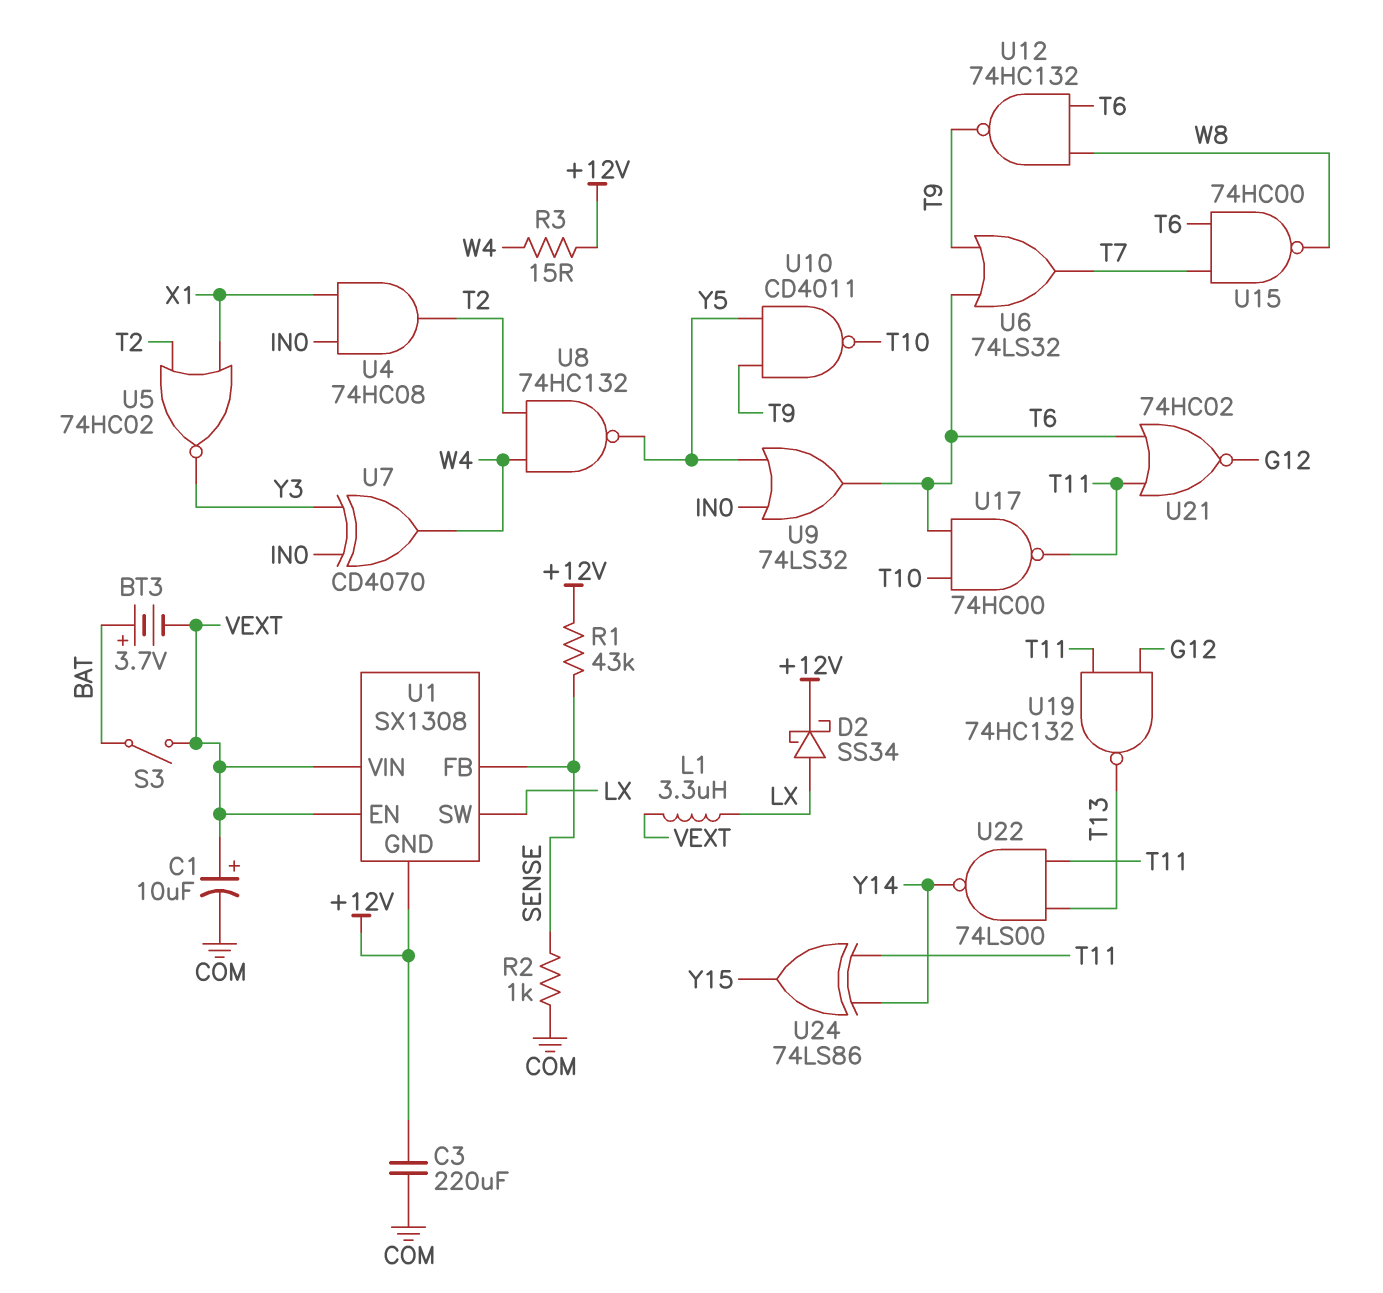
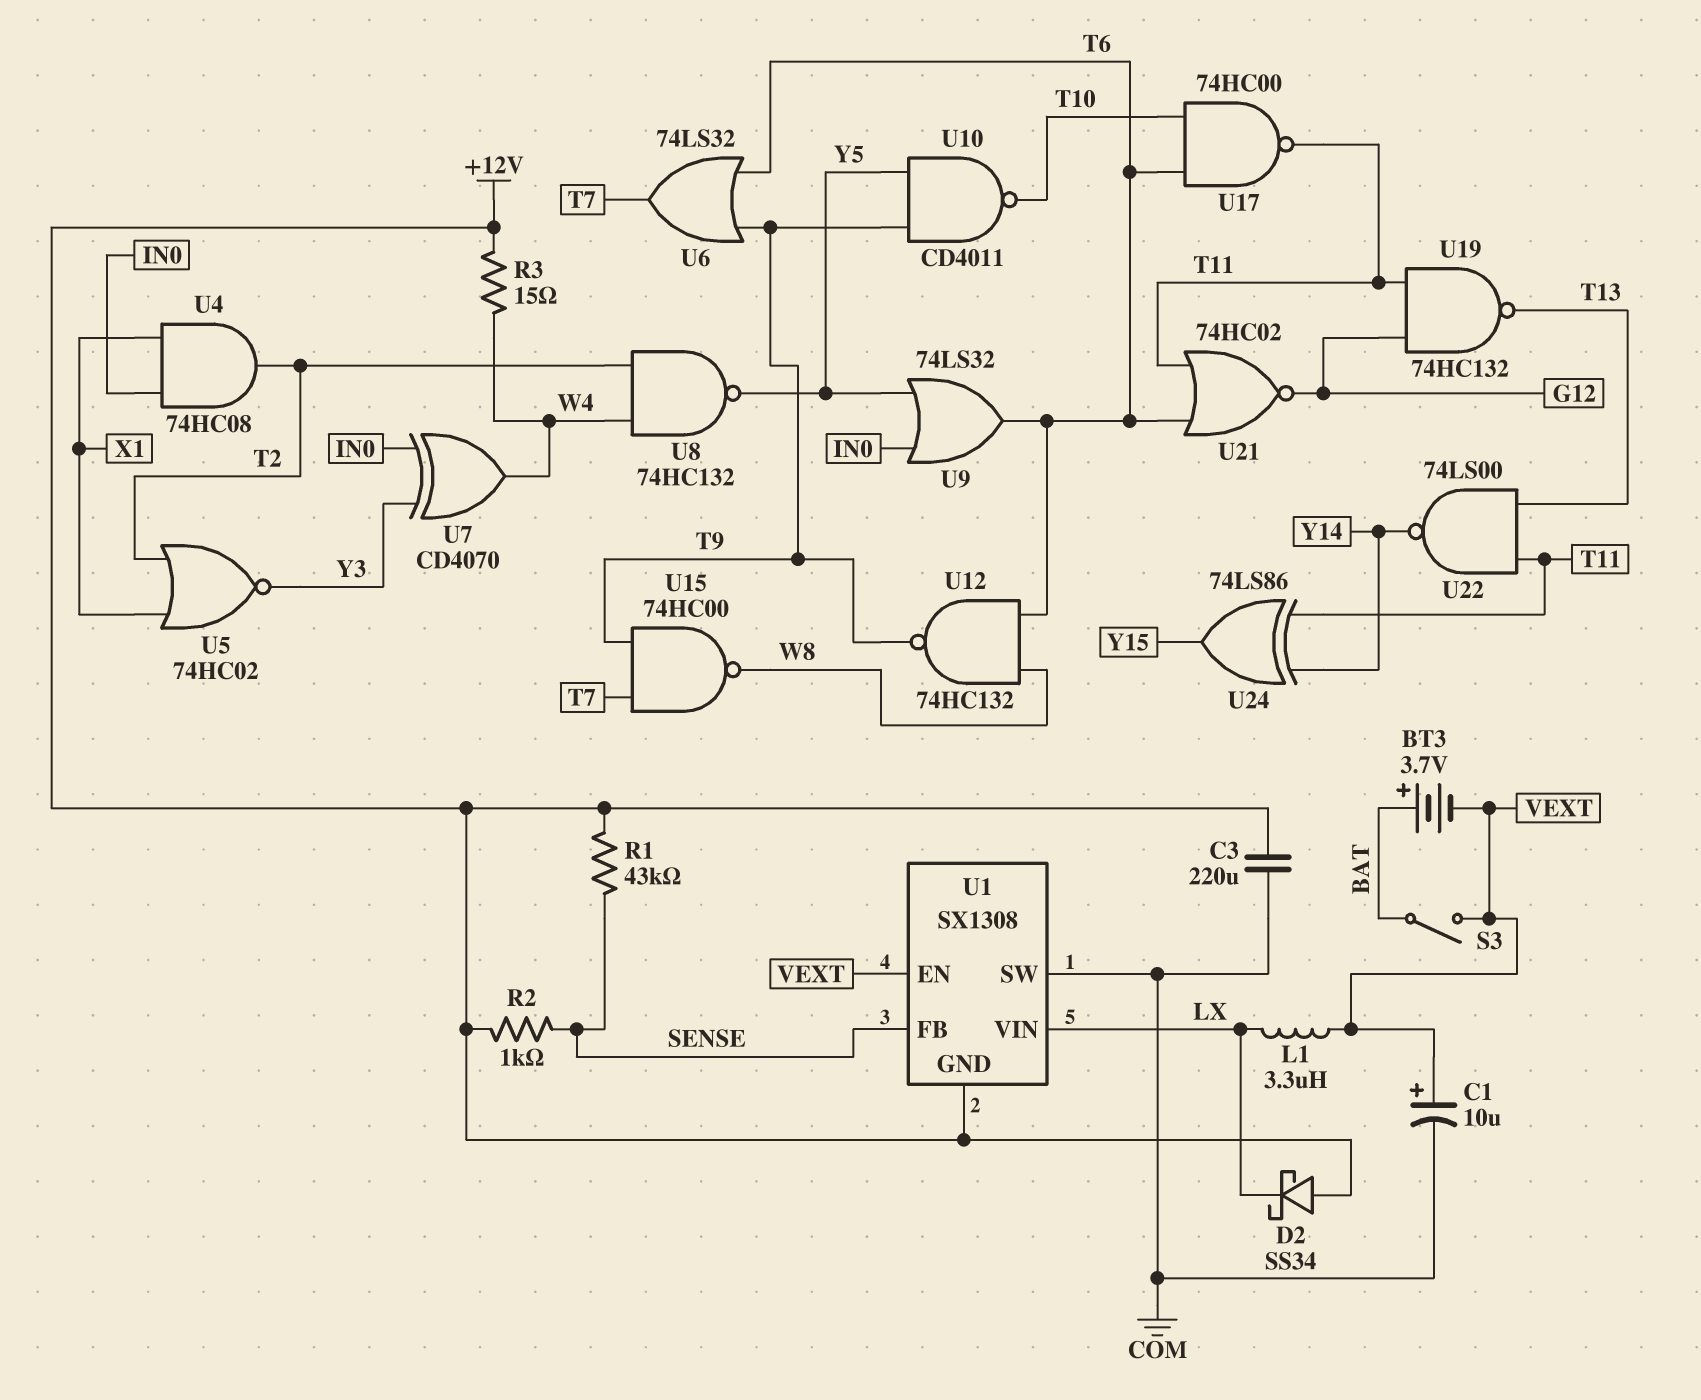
D2: schottky SS34 (A LX, K +12V) -> schottky SS34 (A +12V, K LX)
R2: 1k (COM, SENSE) -> 1k (+12V, SENSE)
U1 pin SW: LX -> COM
U1 pin VIN: VEXT -> LX
U15: NAND 74HC00 (in T6, in T7, out W8) -> NAND 74HC00 (in T7, in T9, out W8)

